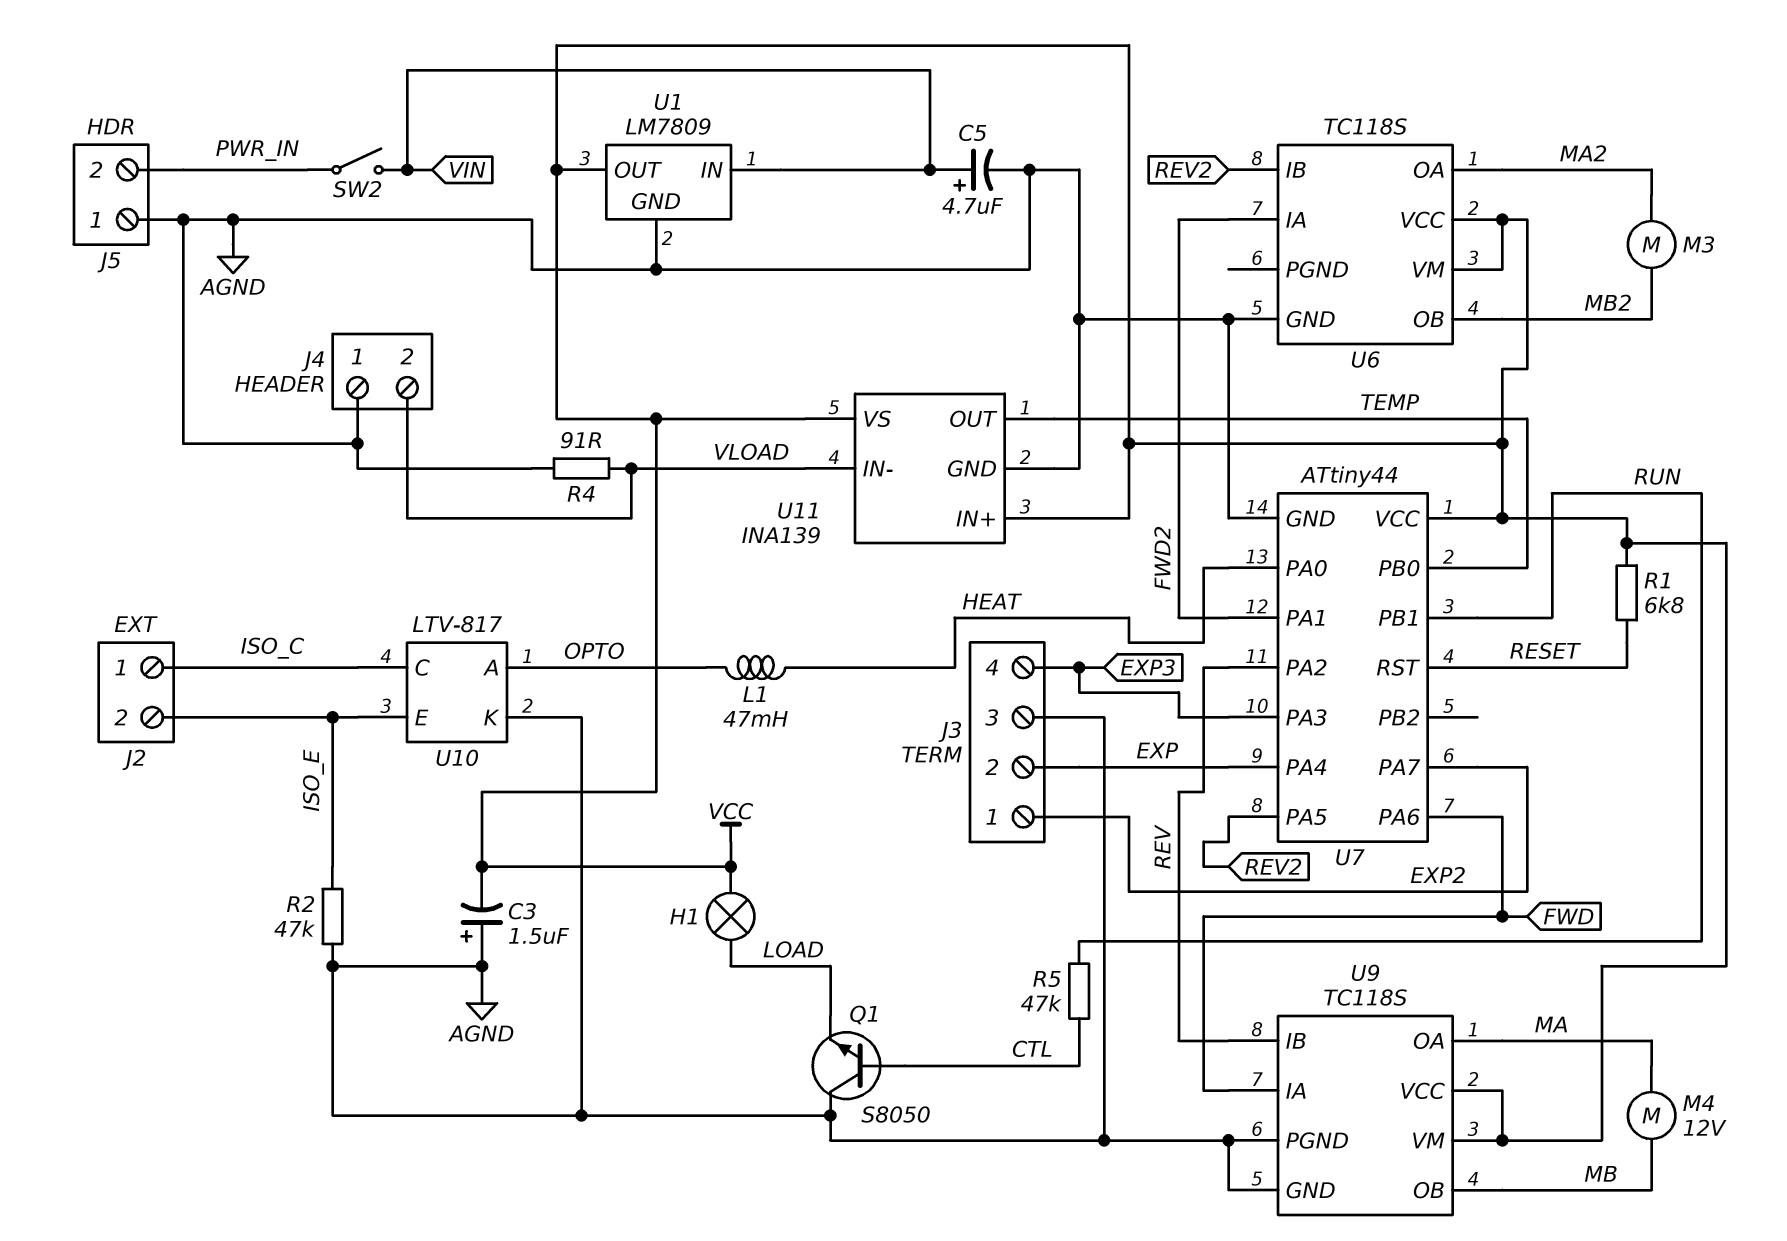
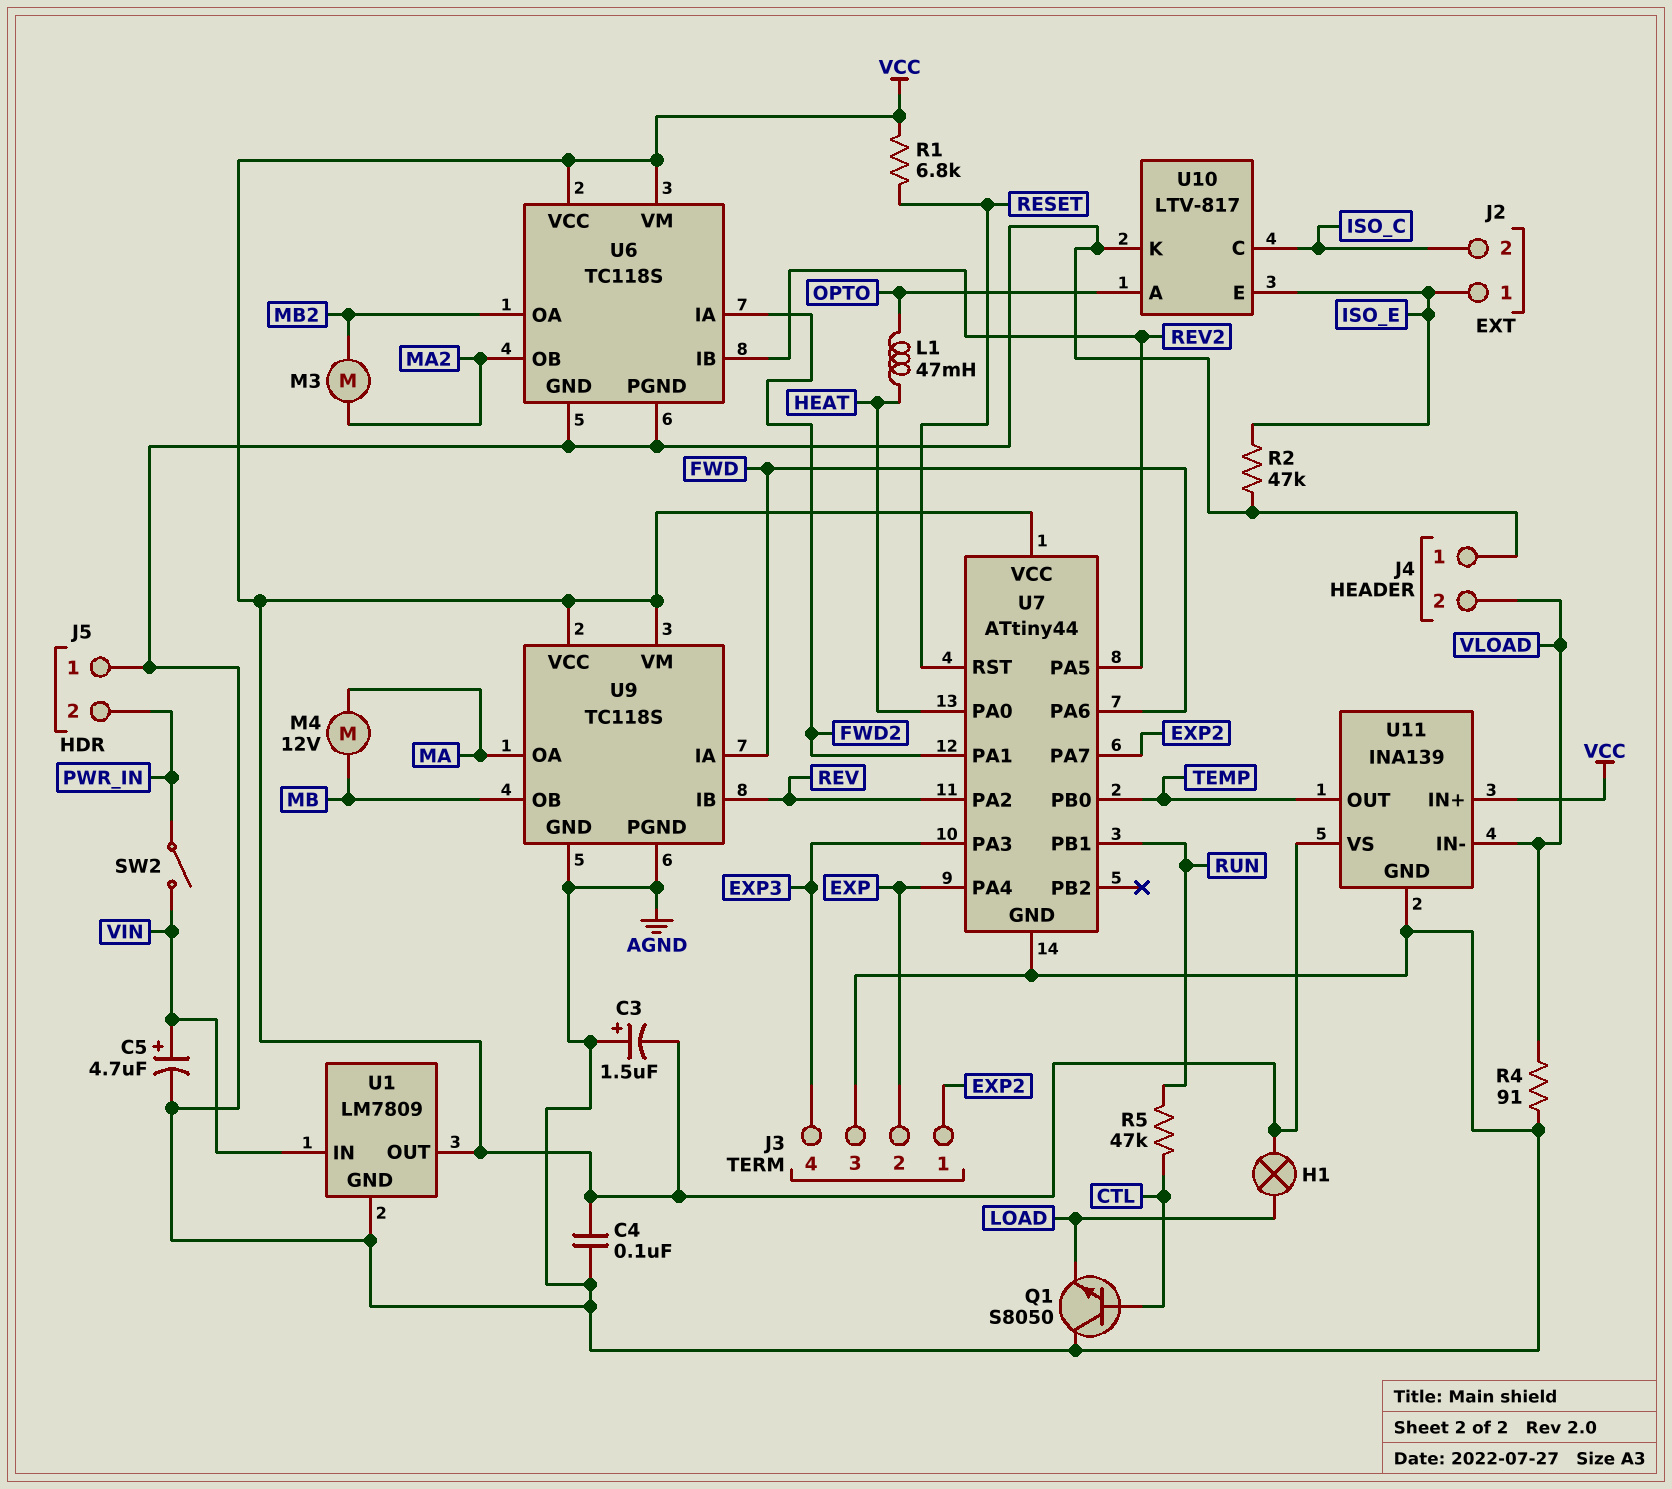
C4: none -> 100nF (AGND, VCC)
J2 pin 1: ISO_C -> ISO_E
J2 pin 2: ISO_E -> ISO_C
U6 pin OA: MA2 -> MB2
U6 pin OB: MB2 -> MA2
U6 pin PGND: none -> AGND

